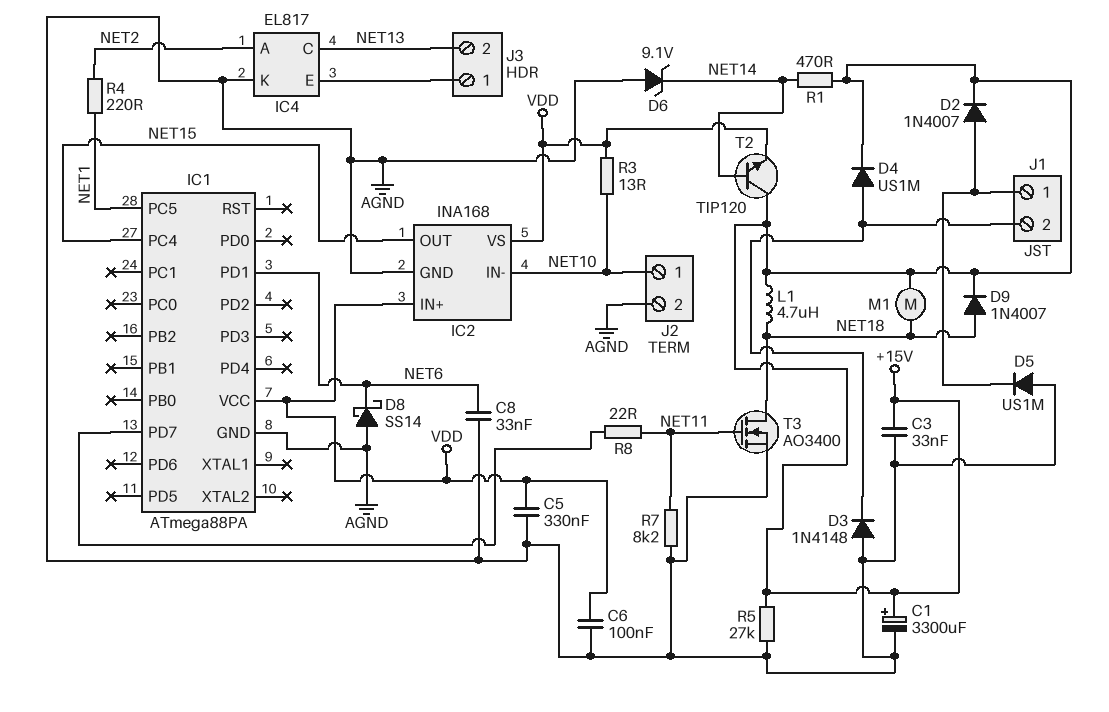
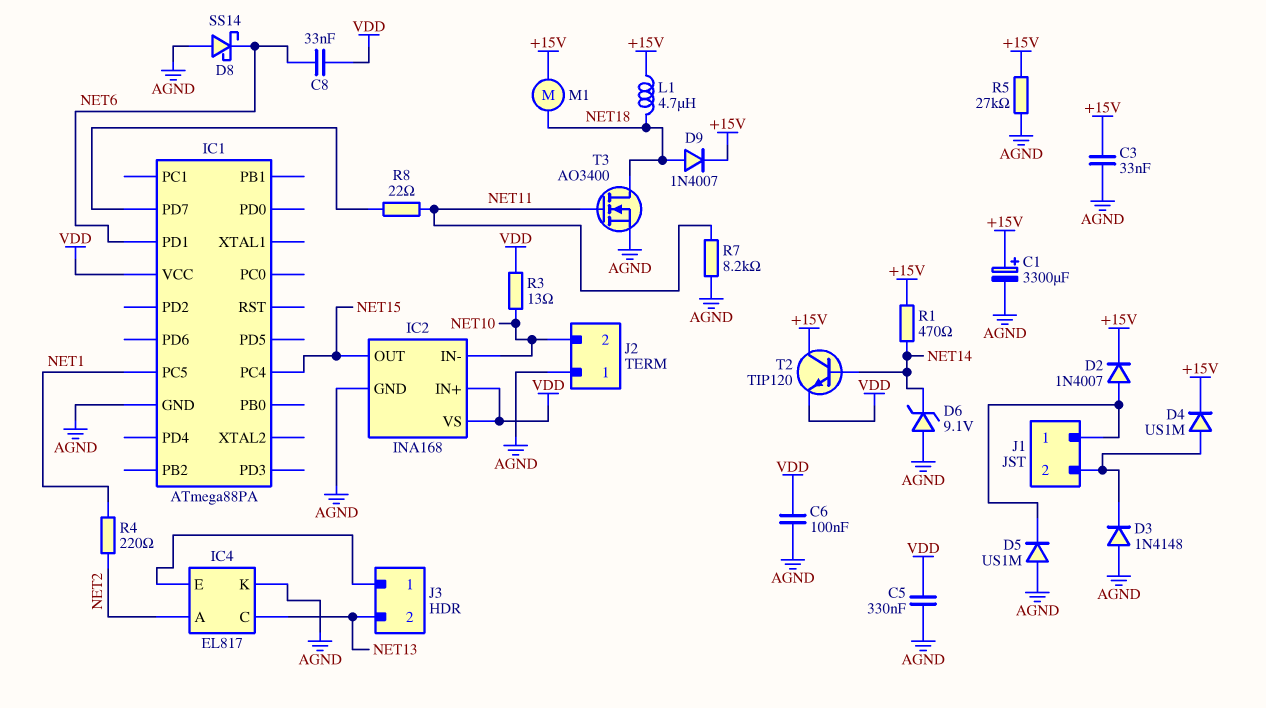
C8: 33nF (AGND, NET6) -> 33nF (NET6, VDD)
J2 pin 1: NET10 -> AGND
J2 pin 2: AGND -> NET10

